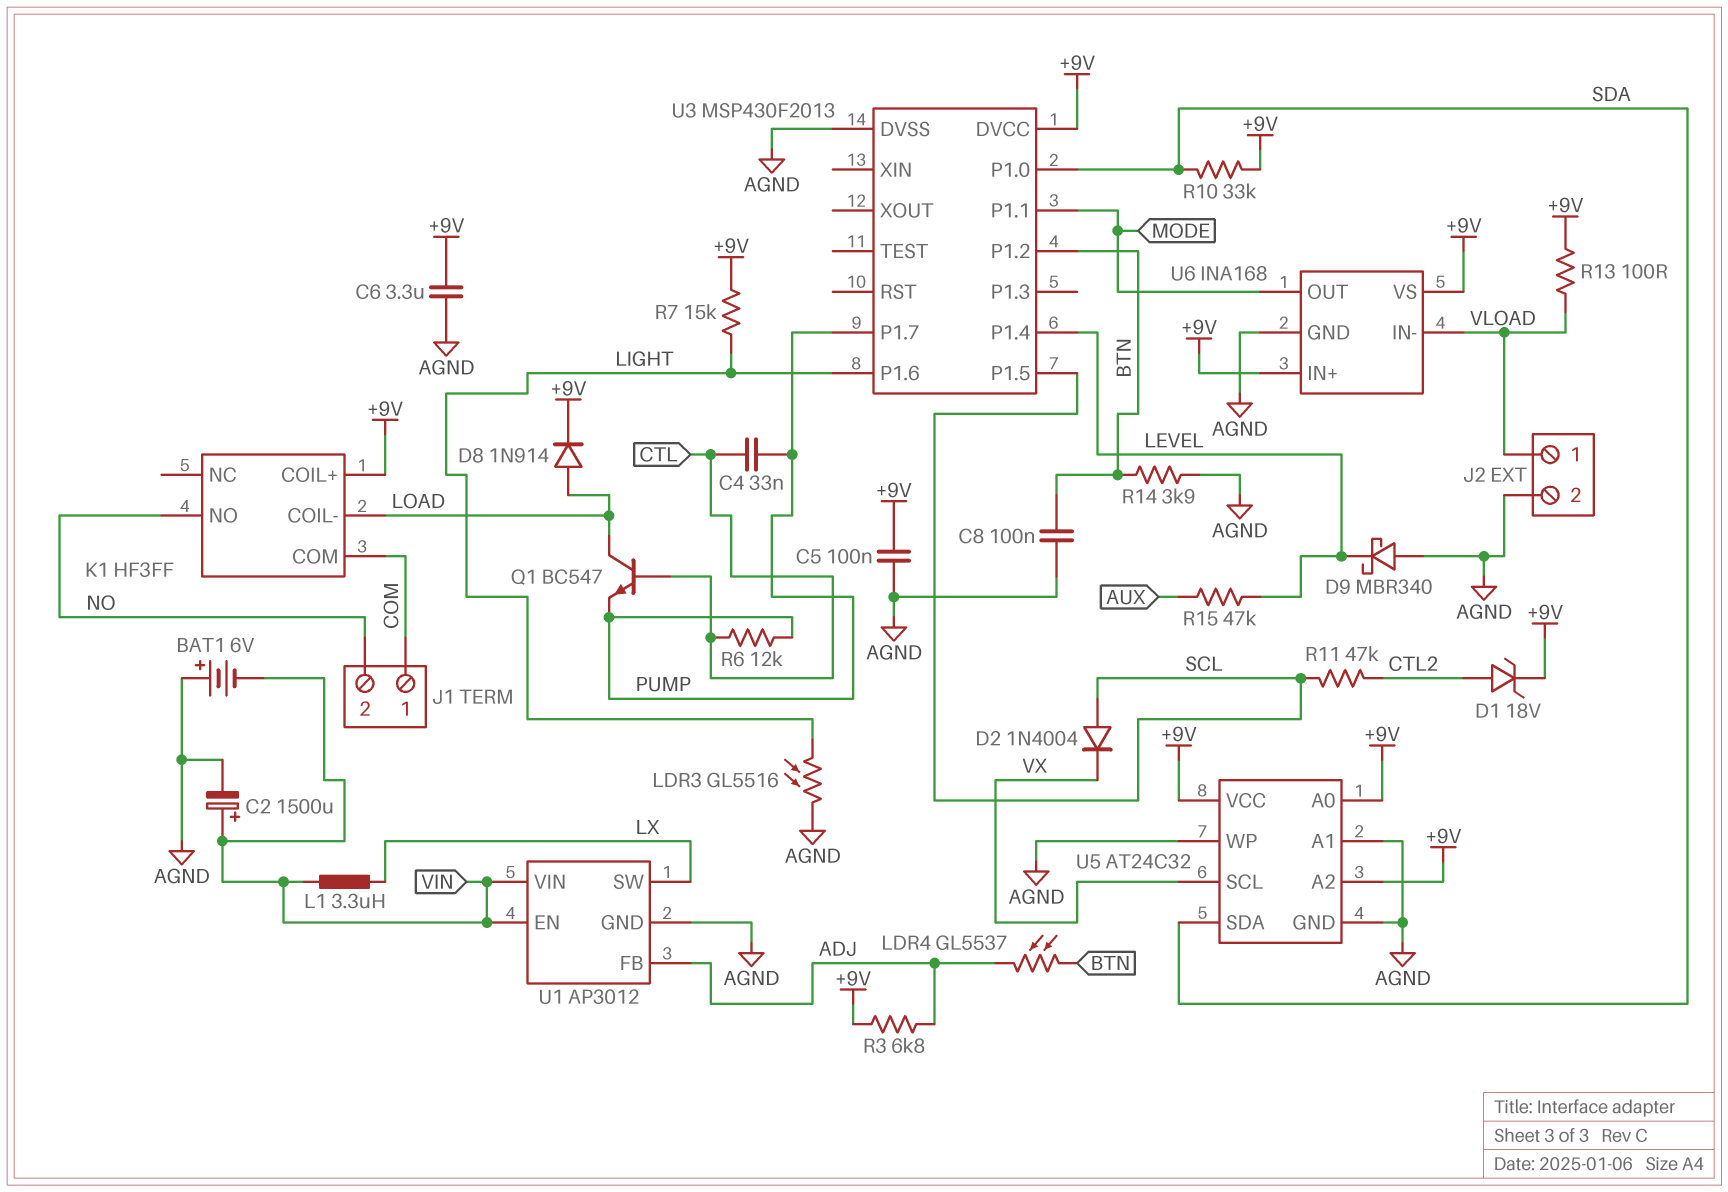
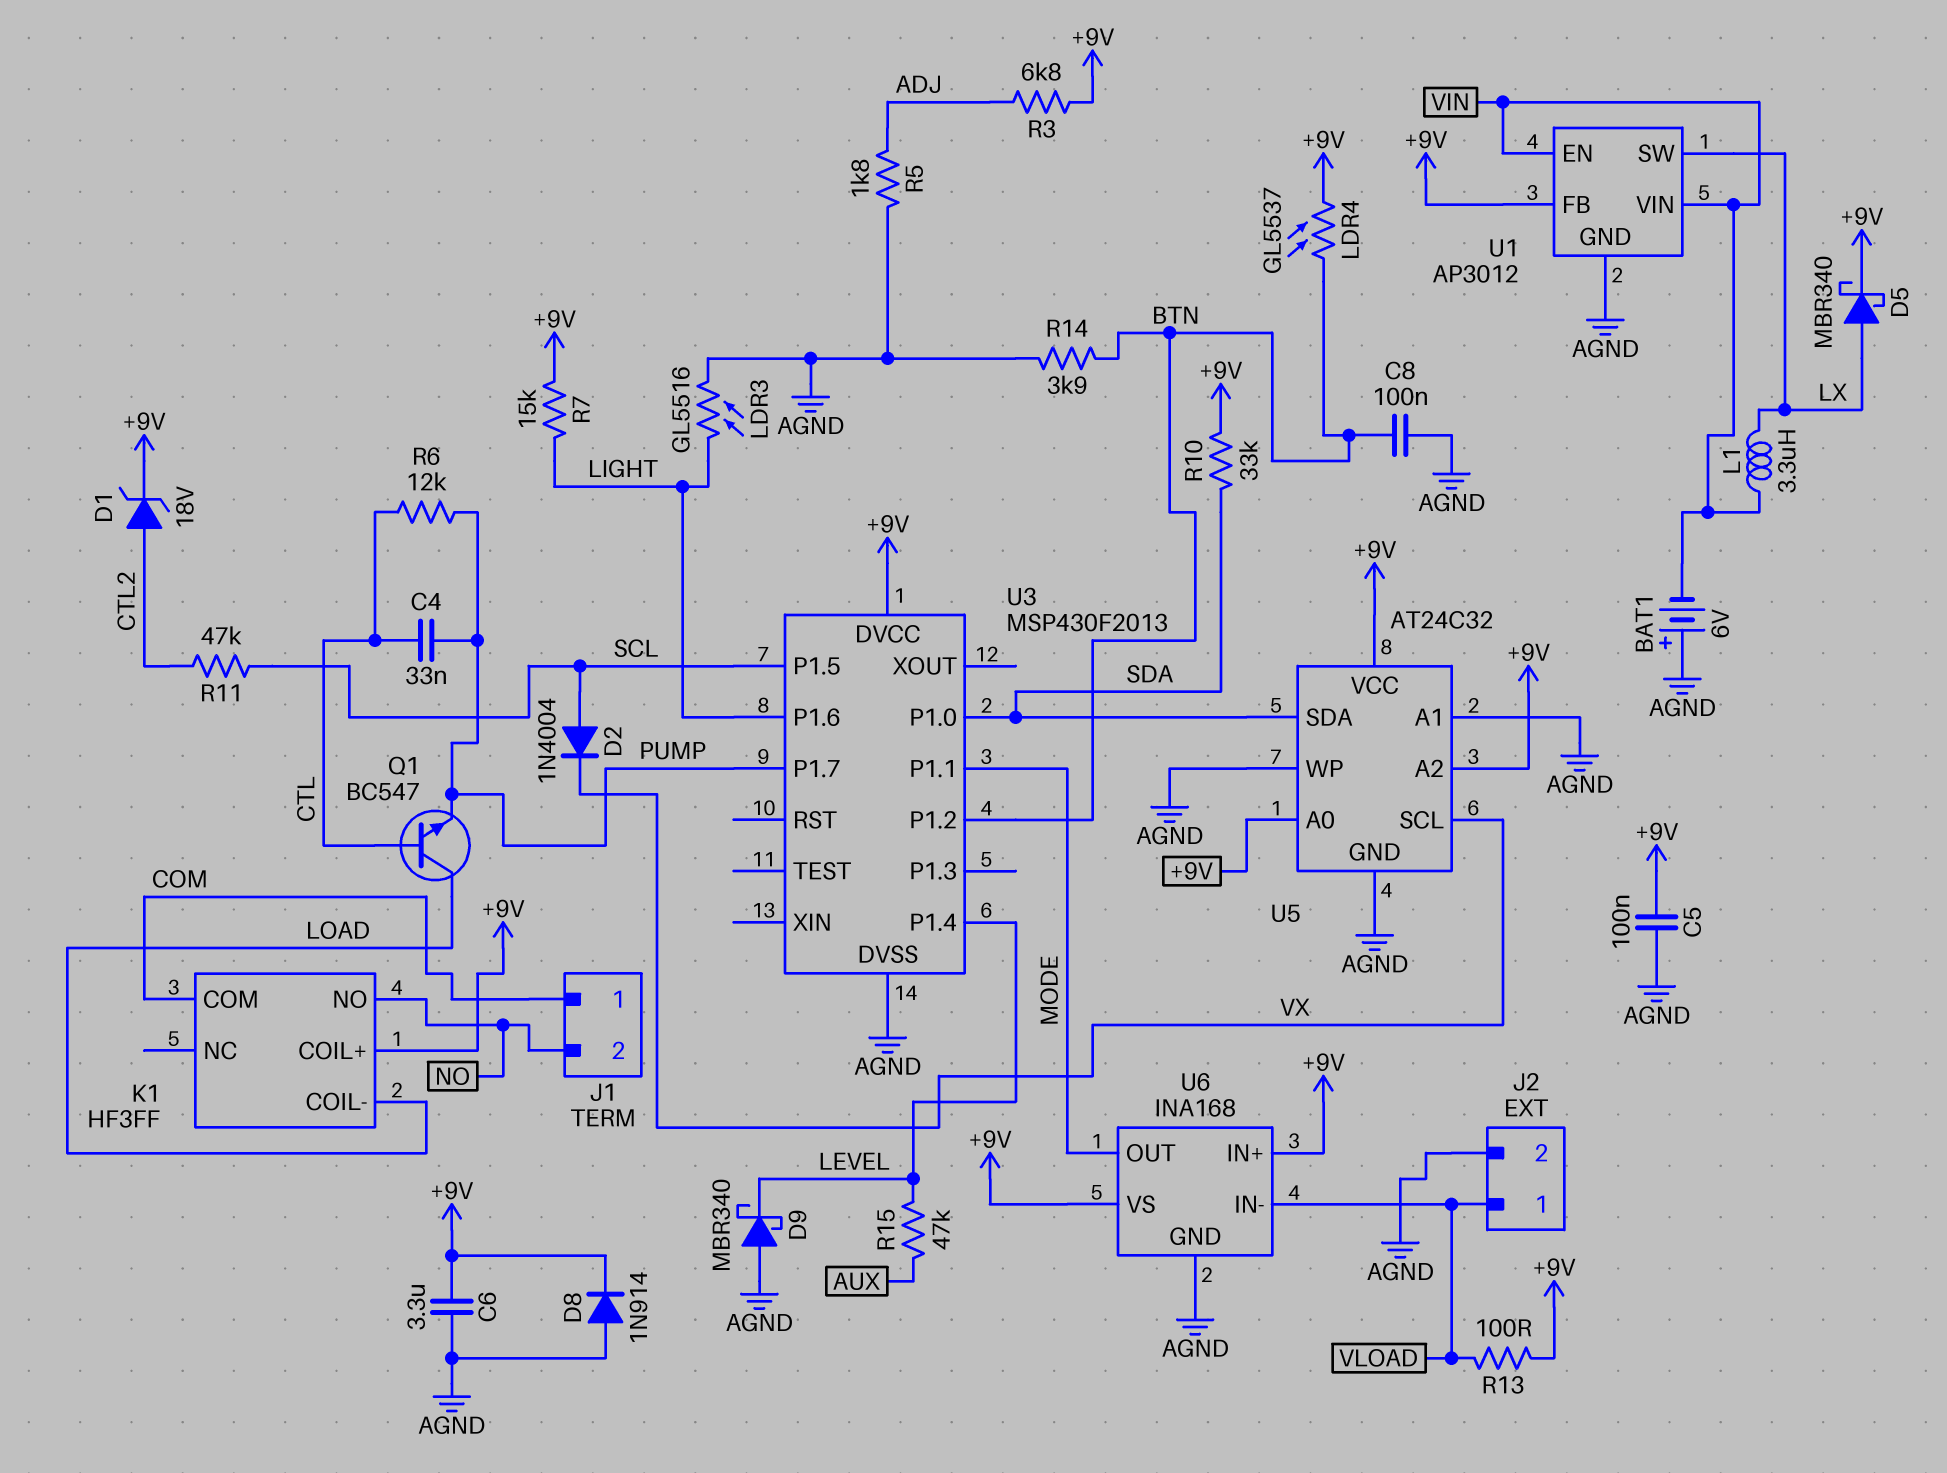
C2: 1500uF (plus VIN, minus AGND) -> none
D5: none -> schottky MBR340 (A LX, K +9V)
D8: diode 1N914 (A LOAD, K +9V) -> diode 1N914 (A AGND, K +9V)
LDR4: GL5537 (ADJ, BTN) -> GL5537 (+9V, BTN)
R5: none -> 1.8k (ADJ, AGND)
U1 pin FB: ADJ -> +9V

